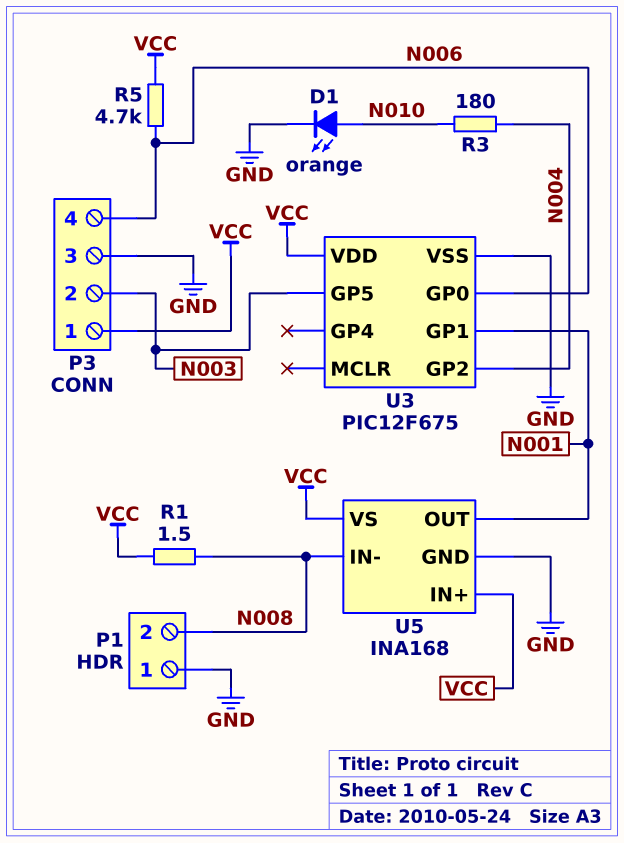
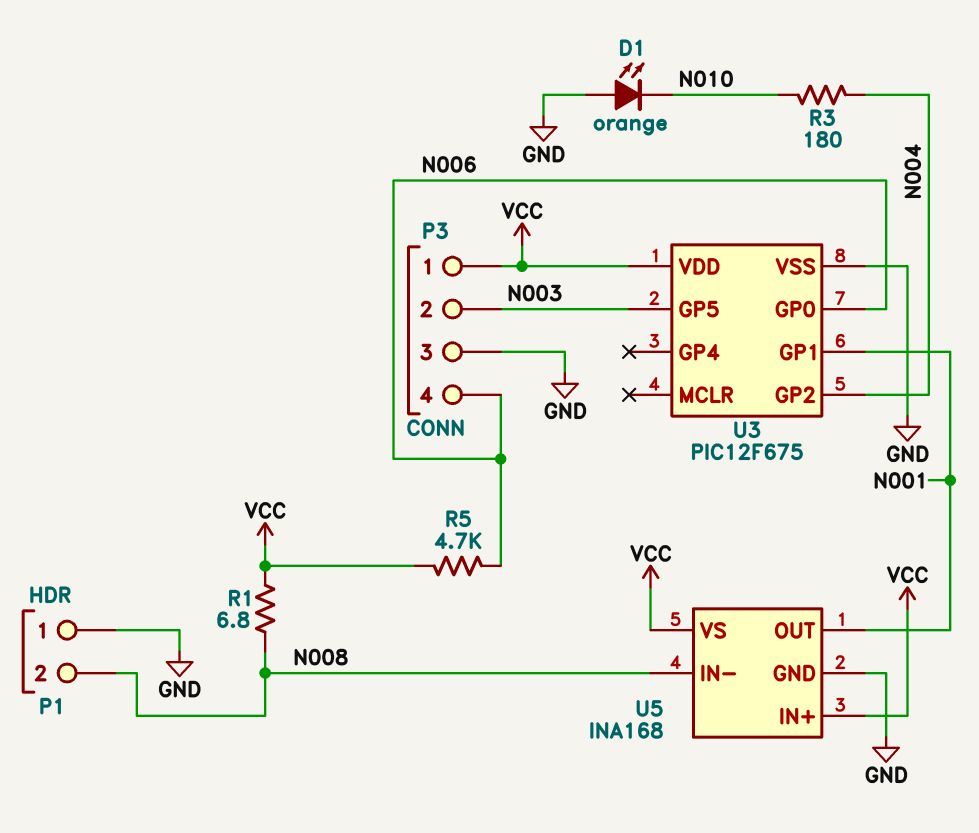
D1: LED orange (A N010, K GND) -> LED orange (A GND, K N010)
R1: 1.5 (N008, VCC) -> 6.8 (N008, VCC)

